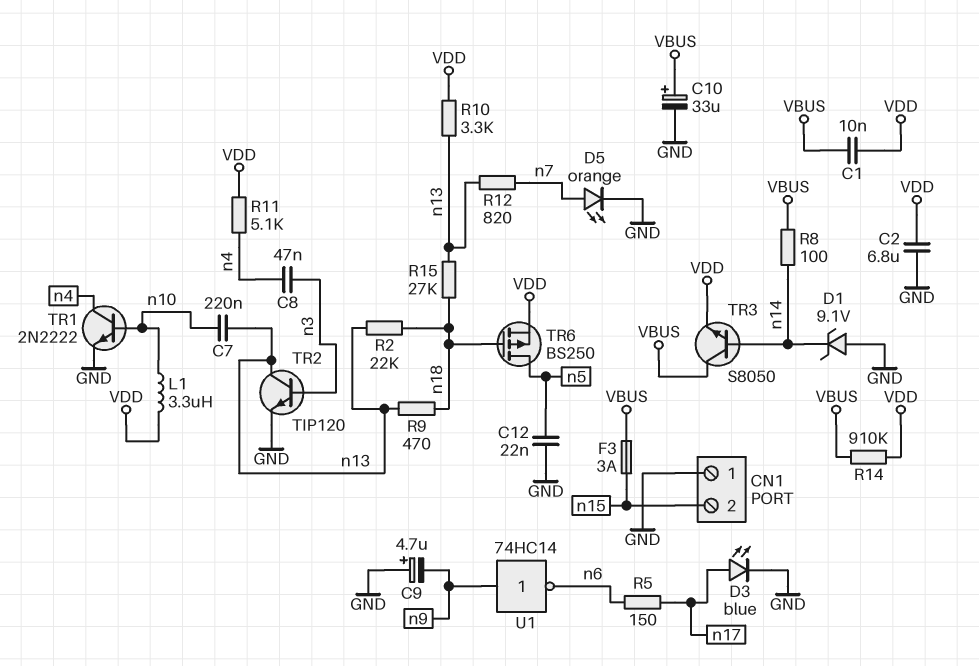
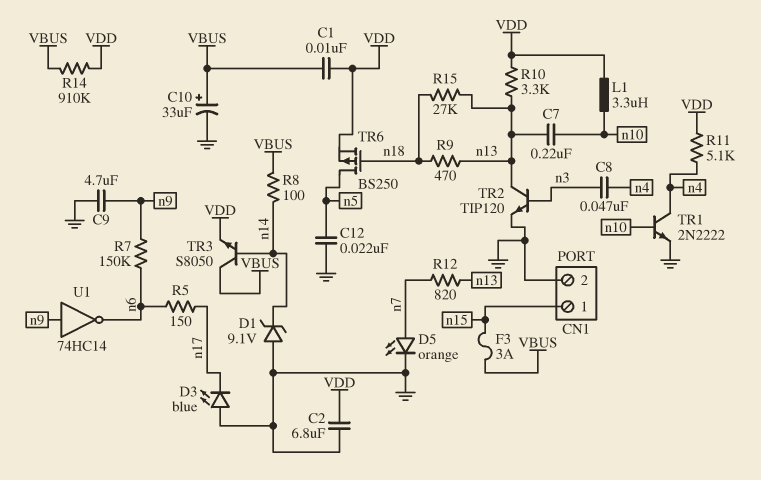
C9: 4.7uF (plus GND, minus n9) -> 4.7uF (GND, n9)
CN1 pin 1: GND -> n15
CN1 pin 2: n15 -> GND
D3: LED blue (A n17, K GND) -> LED blue (A GND, K n17)
R2: 22k (n13, n18) -> none
R7: none -> 150k (n6, n9)

